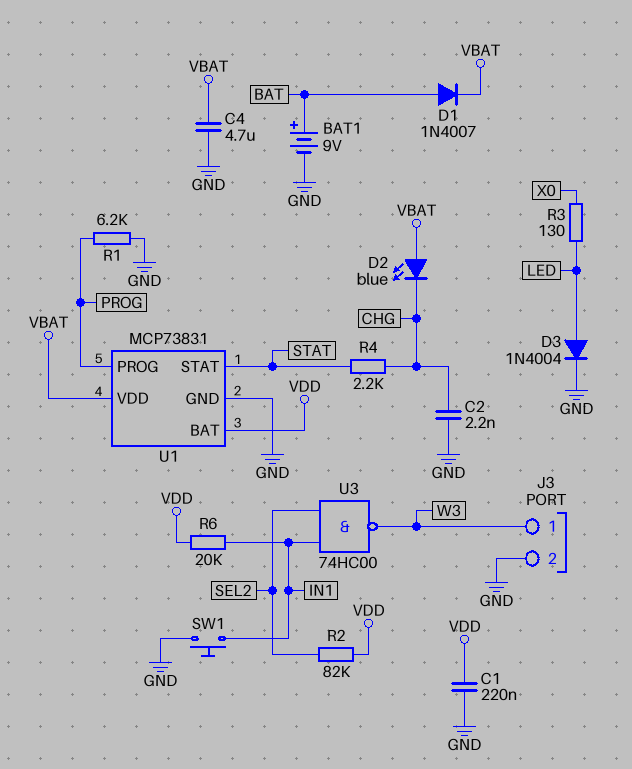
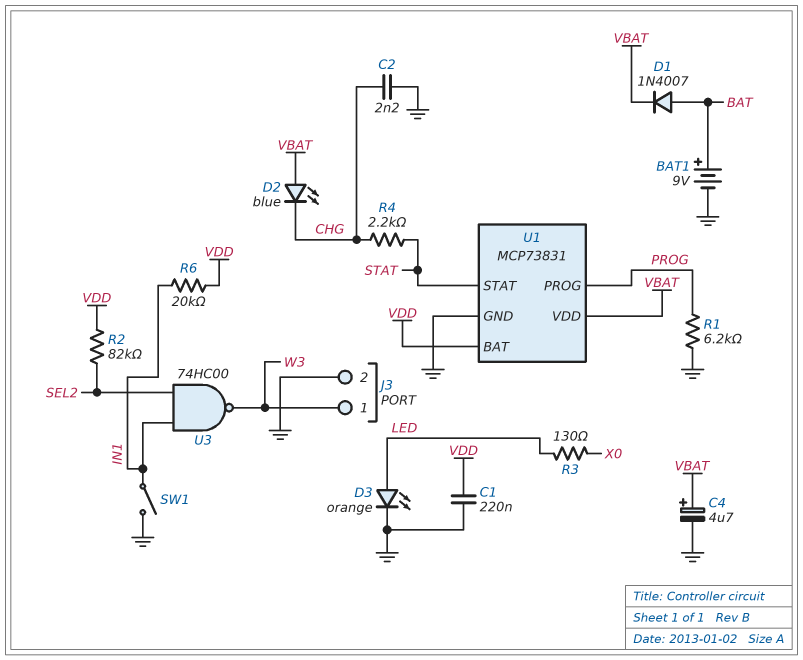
C4: 4.7uF (GND, VBAT) -> 4.7uF (plus VBAT, minus GND)
D3: diode 1N4004 (A LED, K GND) -> LED orange (A LED, K GND)
SW1: button (GND, IN1) -> switch (GND, IN1)

